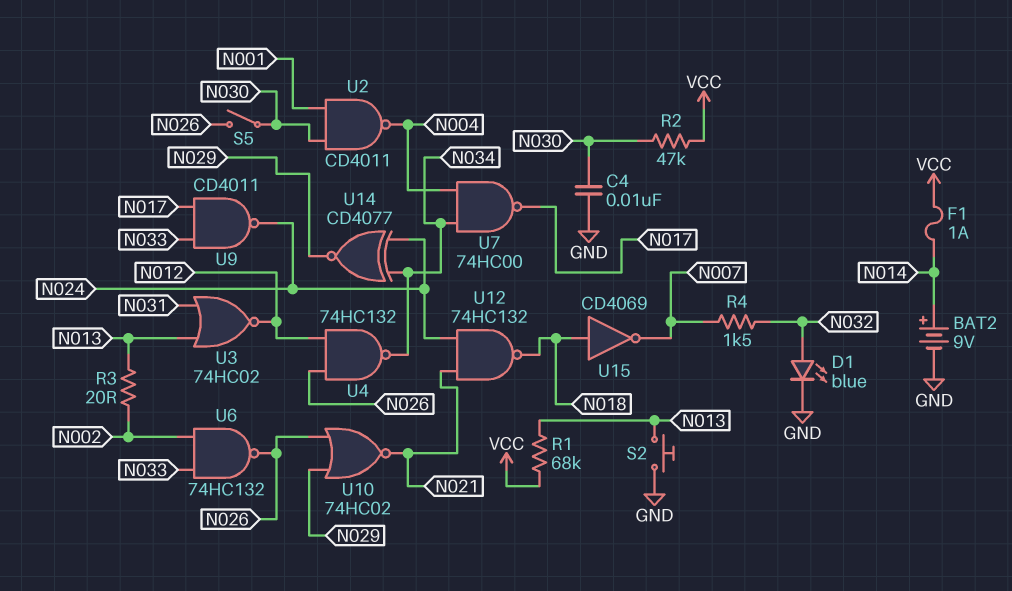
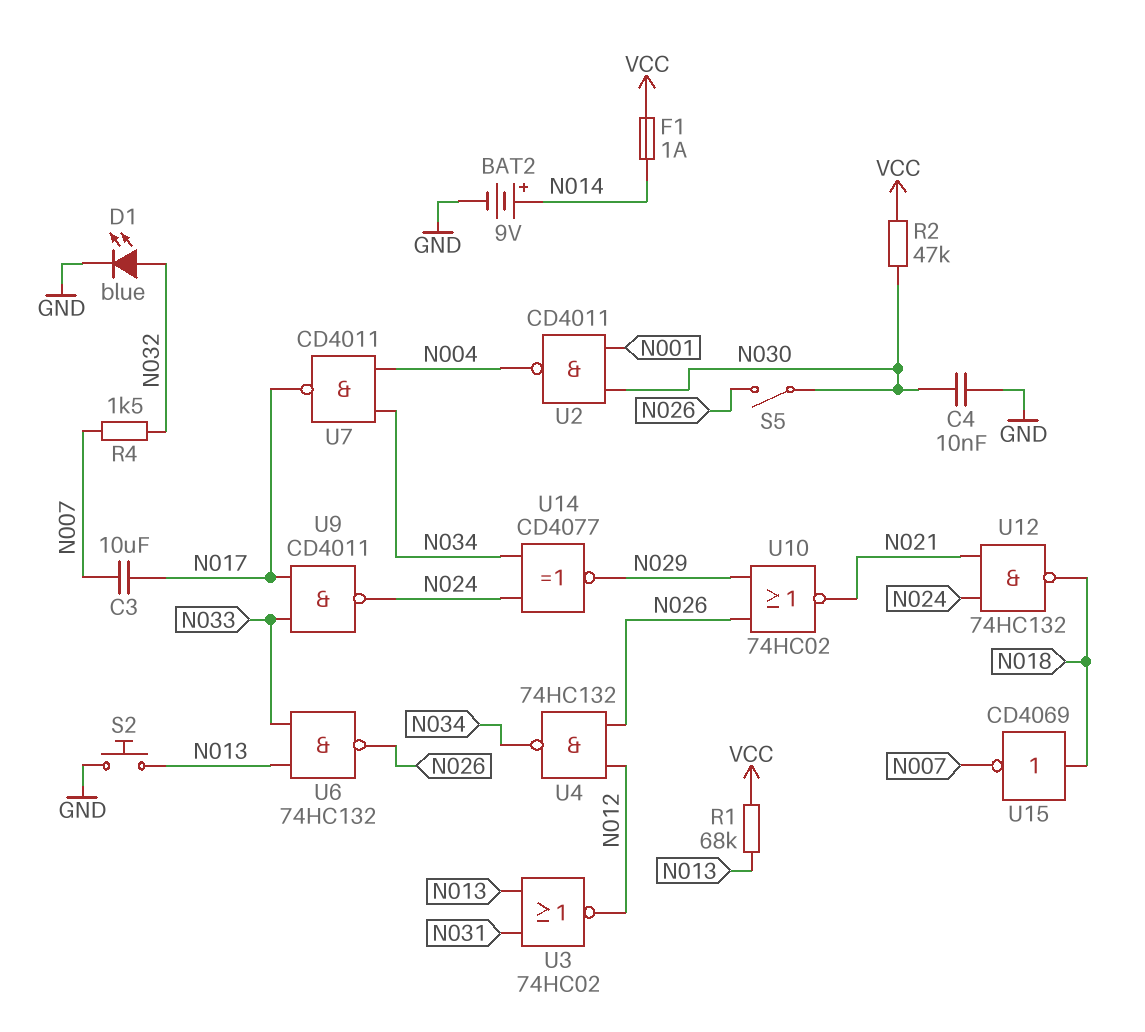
C3: none -> 10uF (N007, N017)
R3: 20 (N002, N013) -> none
U6: NAND 74HC132 (in N002, in N033, out N026) -> NAND 74HC132 (in N013, in N033, out N026)
U7: NAND 74HC00 (in N004, in N034, out N017) -> NAND CD4011 (in N004, in N034, out N017)

